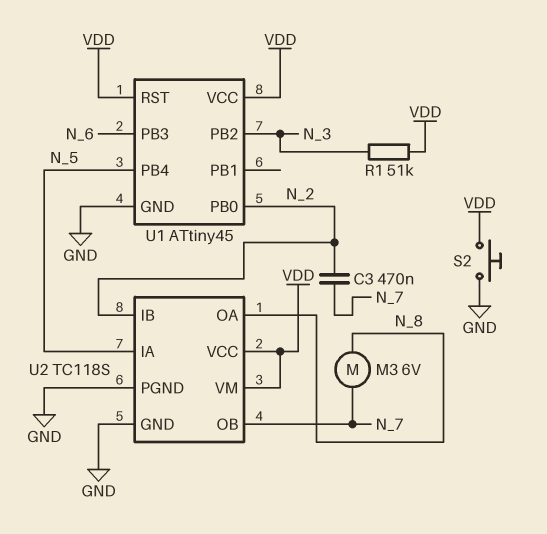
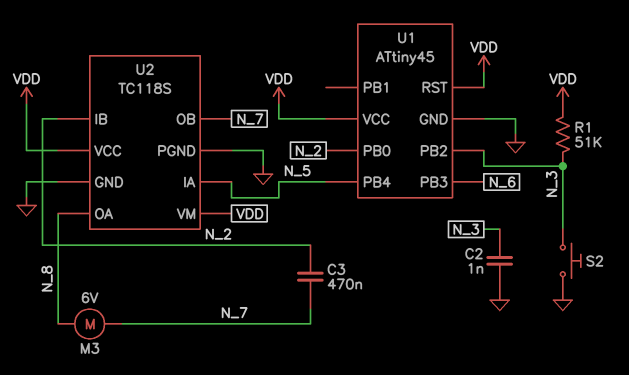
C2: none -> 1nF (GND, N_3)
S2: button (GND, VDD) -> button (GND, N_3)

